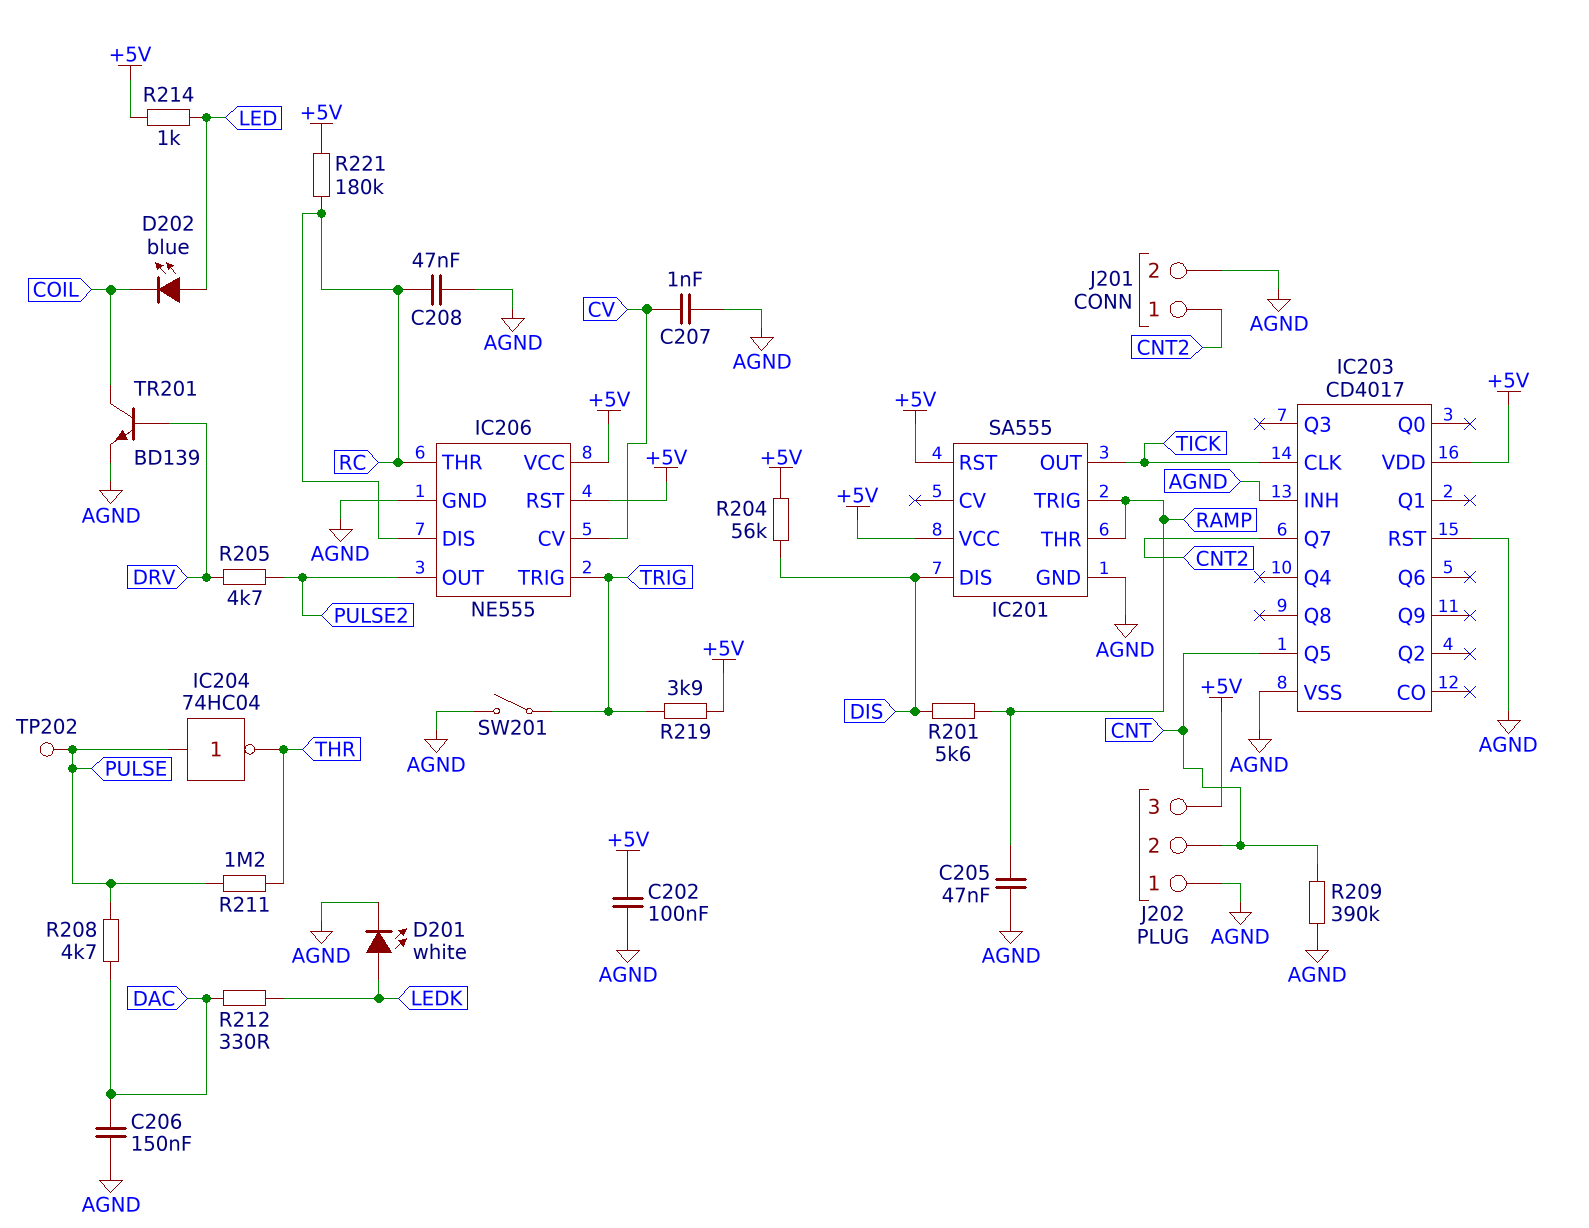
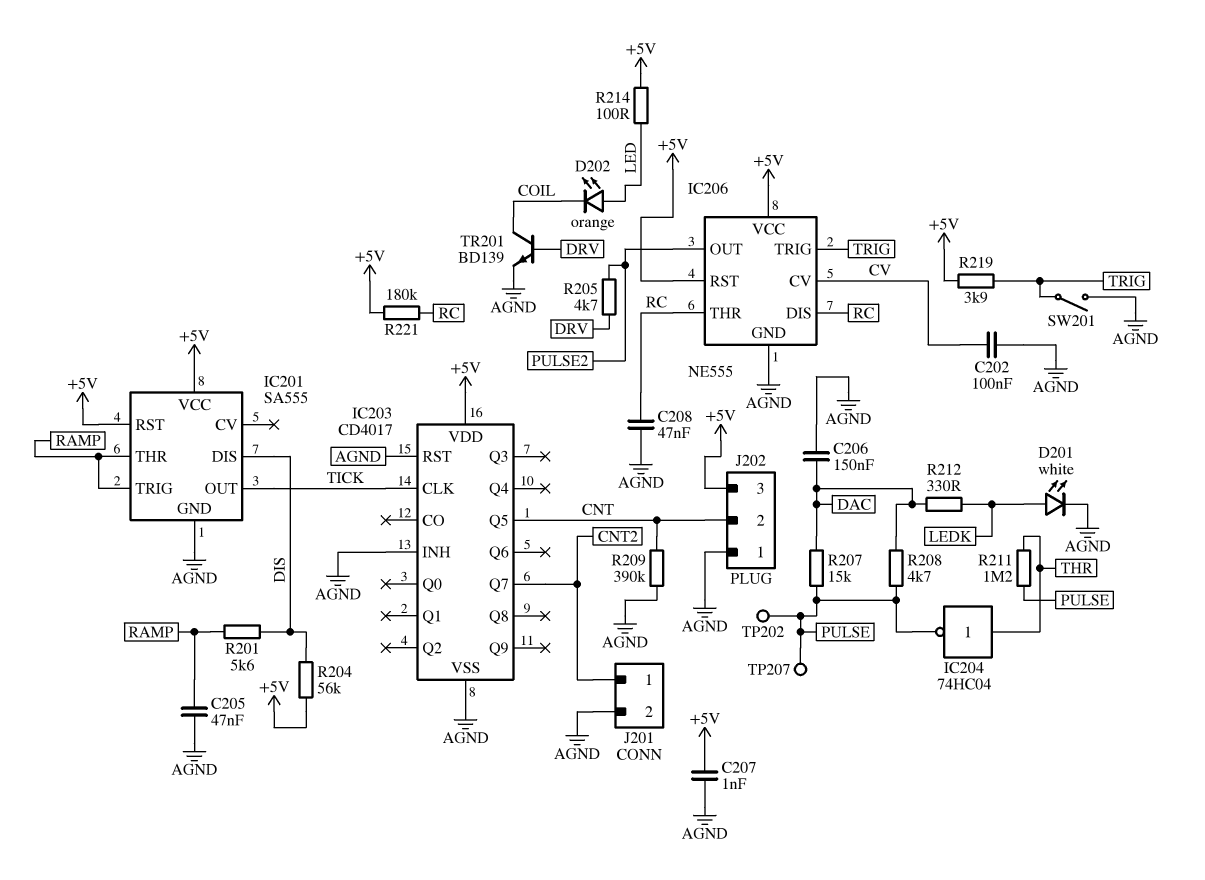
C202: 100nF (+5V, AGND) -> 100nF (AGND, CV)
C207: 1nF (AGND, CV) -> 1nF (+5V, AGND)
D202: LED blue (A LED, K COIL) -> LED orange (A LED, K COIL)
IC204: NOT 74HC04 (in PULSE, out THR) -> NOT 74HC04 (in THR, out PULSE)
R207: none -> 15k (DAC, PULSE)
R214: 1k (+5V, LED) -> 100 (+5V, LED)
TP207: none -> test point (PULSE)

